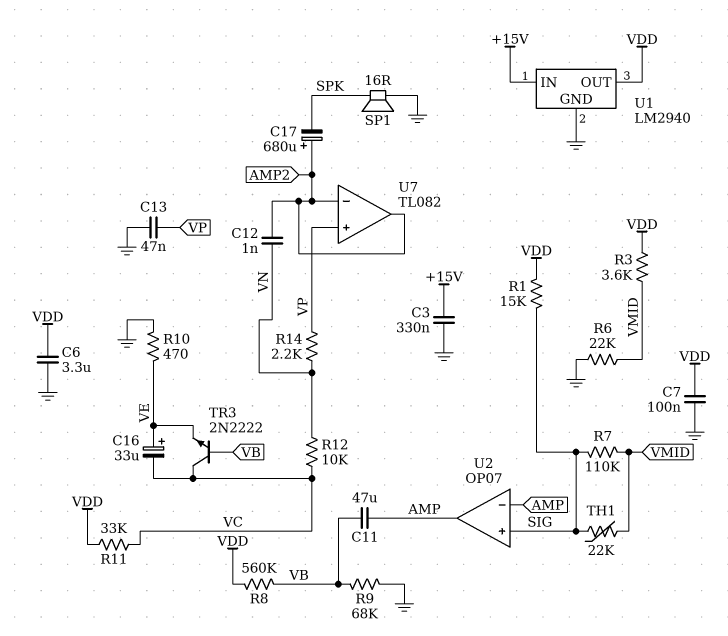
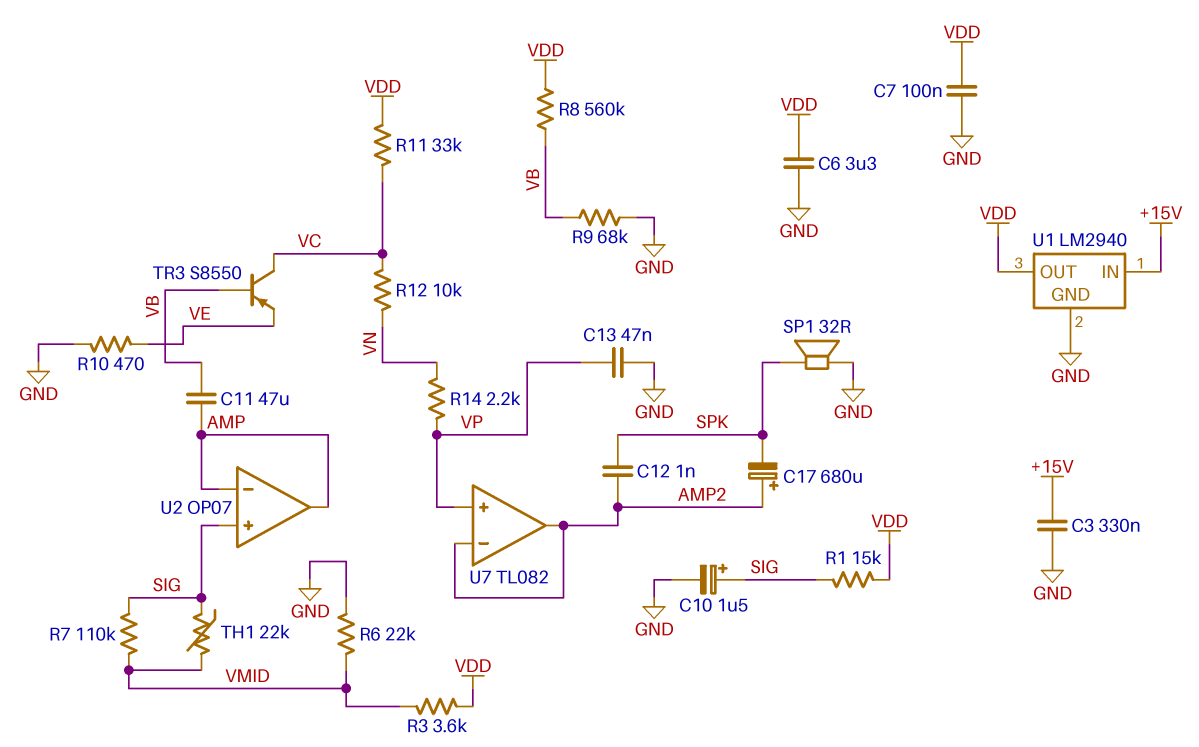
C10: none -> 1.5uF (plus SIG, minus GND)
C12: 1nF (AMP2, VN) -> 1nF (AMP2, SPK)
C16: 33uF (plus VE, minus VC) -> none
SP1: speaker 16R (GND, SPK) -> speaker 32R (GND, SPK)
TR3: NPN 2N2222 (B VB, C VC, E VE) -> PNP S8550 (B VB, C VC, E VE)

